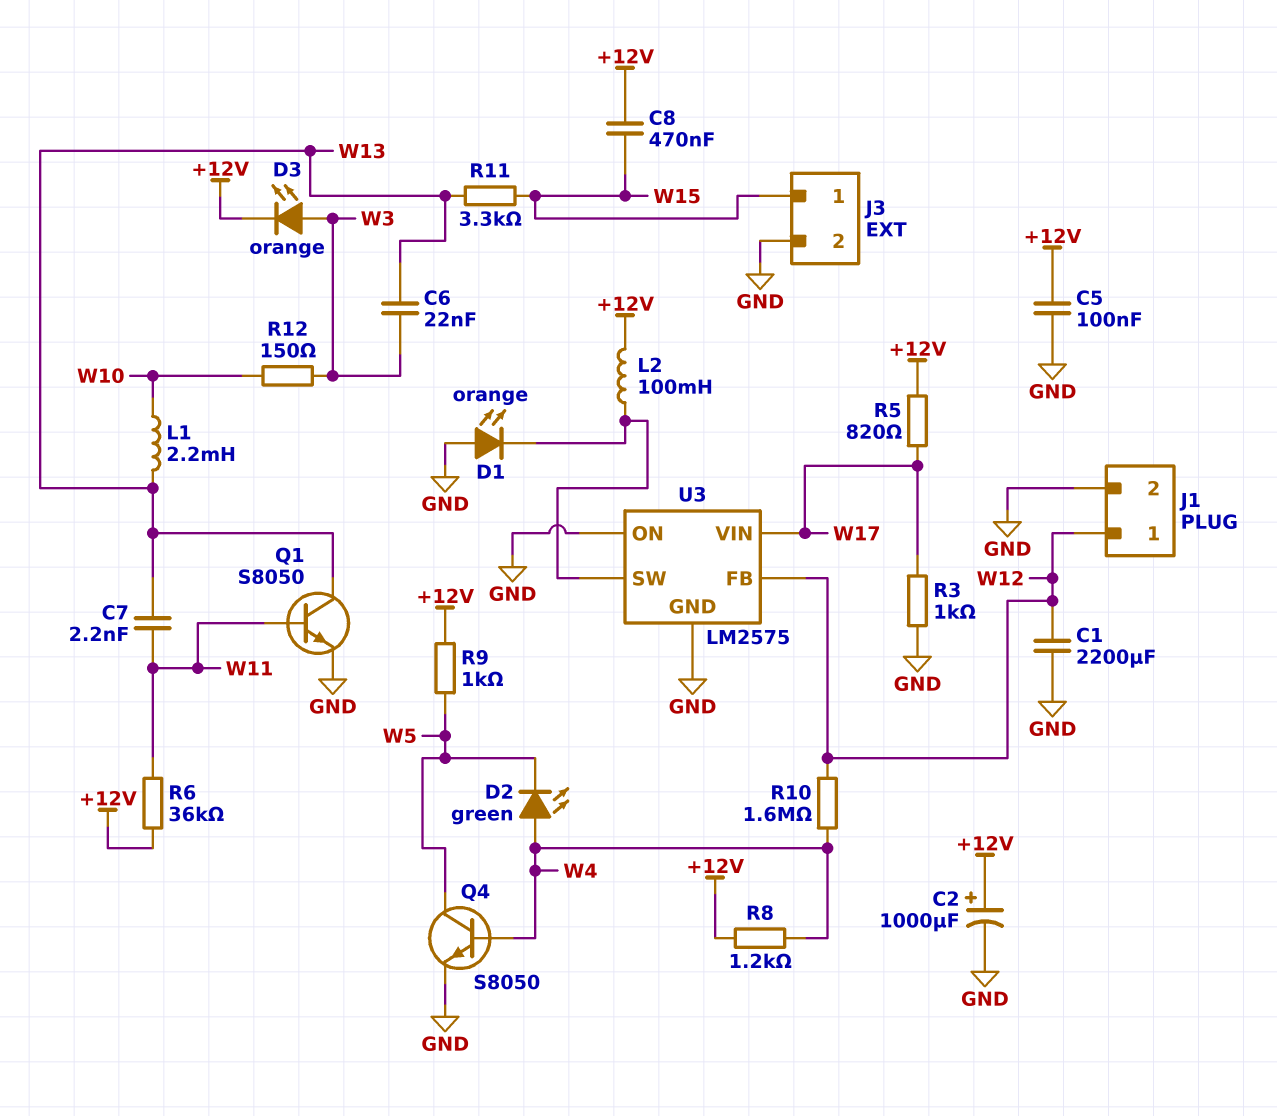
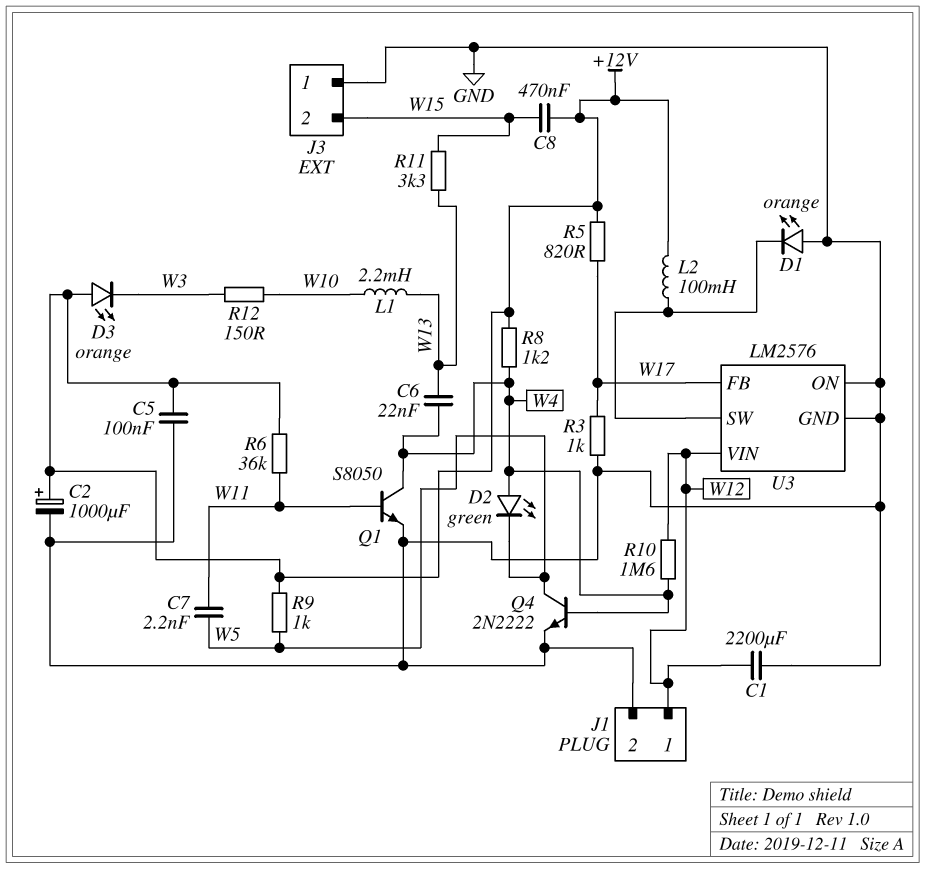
C6: 22nF (W3, W13) -> 22nF (W4, W13)
C7: 2.2nF (W11, W13) -> 2.2nF (W5, W11)
D3: LED orange (A W3, K +12V) -> LED orange (A +12V, K W3)
J3 pin 1: W15 -> GND
J3 pin 2: GND -> W15
Q1: NPN S8050 (B W11, C W13, E GND) -> NPN S8050 (B W11, C W4, E GND)
Q4: NPN S8050 (B W4, C W5, E GND) -> NPN 2N2222 (B W4, C W5, E GND)
U3: LM2575 -> LM2576
U3 pin FB: W12 -> W17
U3 pin VIN: W17 -> W12

